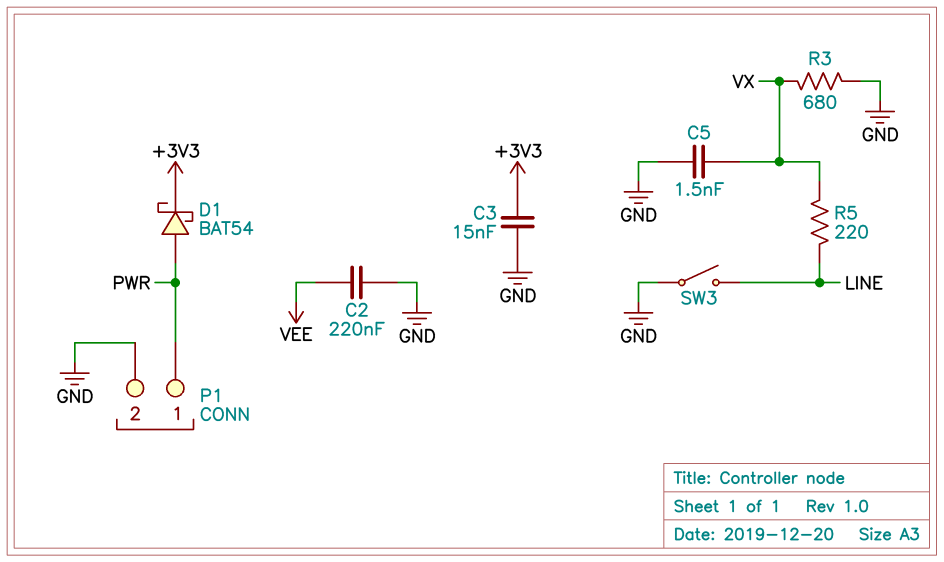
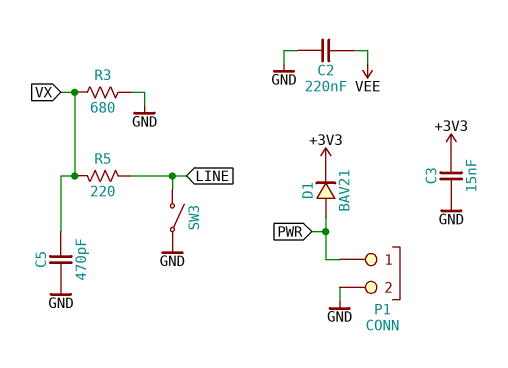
C5: 1.5nF (GND, VX) -> 470pF (GND, VX)
D1: schottky BAT54 (A PWR, K +3V3) -> diode BAV21 (A PWR, K +3V3)

